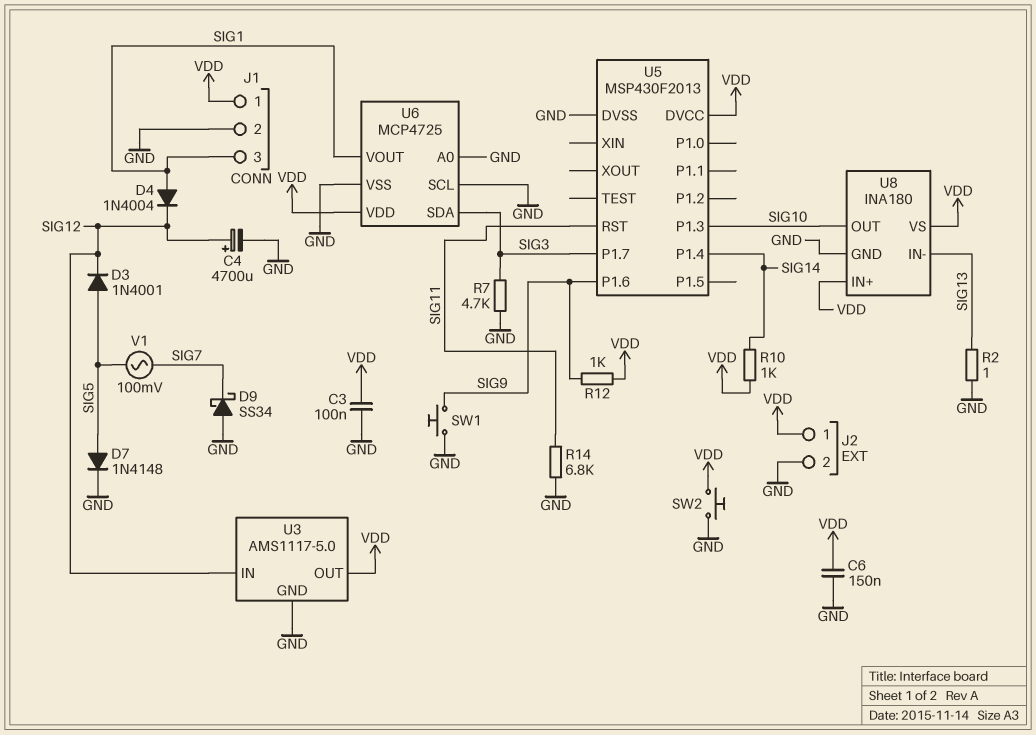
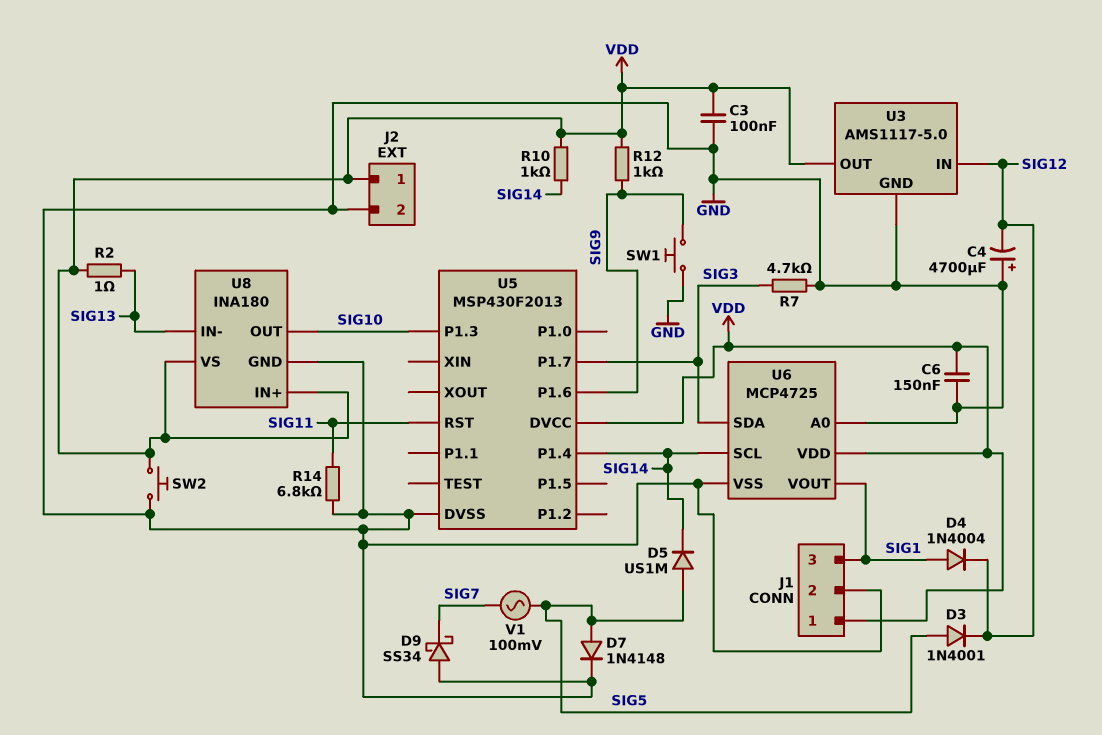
C4: 4700uF (plus SIG12, minus GND) -> 4700uF (plus GND, minus SIG12)
D5: none -> diode US1M (A SIG5, K SIG14)
R2: 1 (GND, SIG13) -> 1 (SIG13, VDD)
U6 pin SCL: GND -> SIG14

